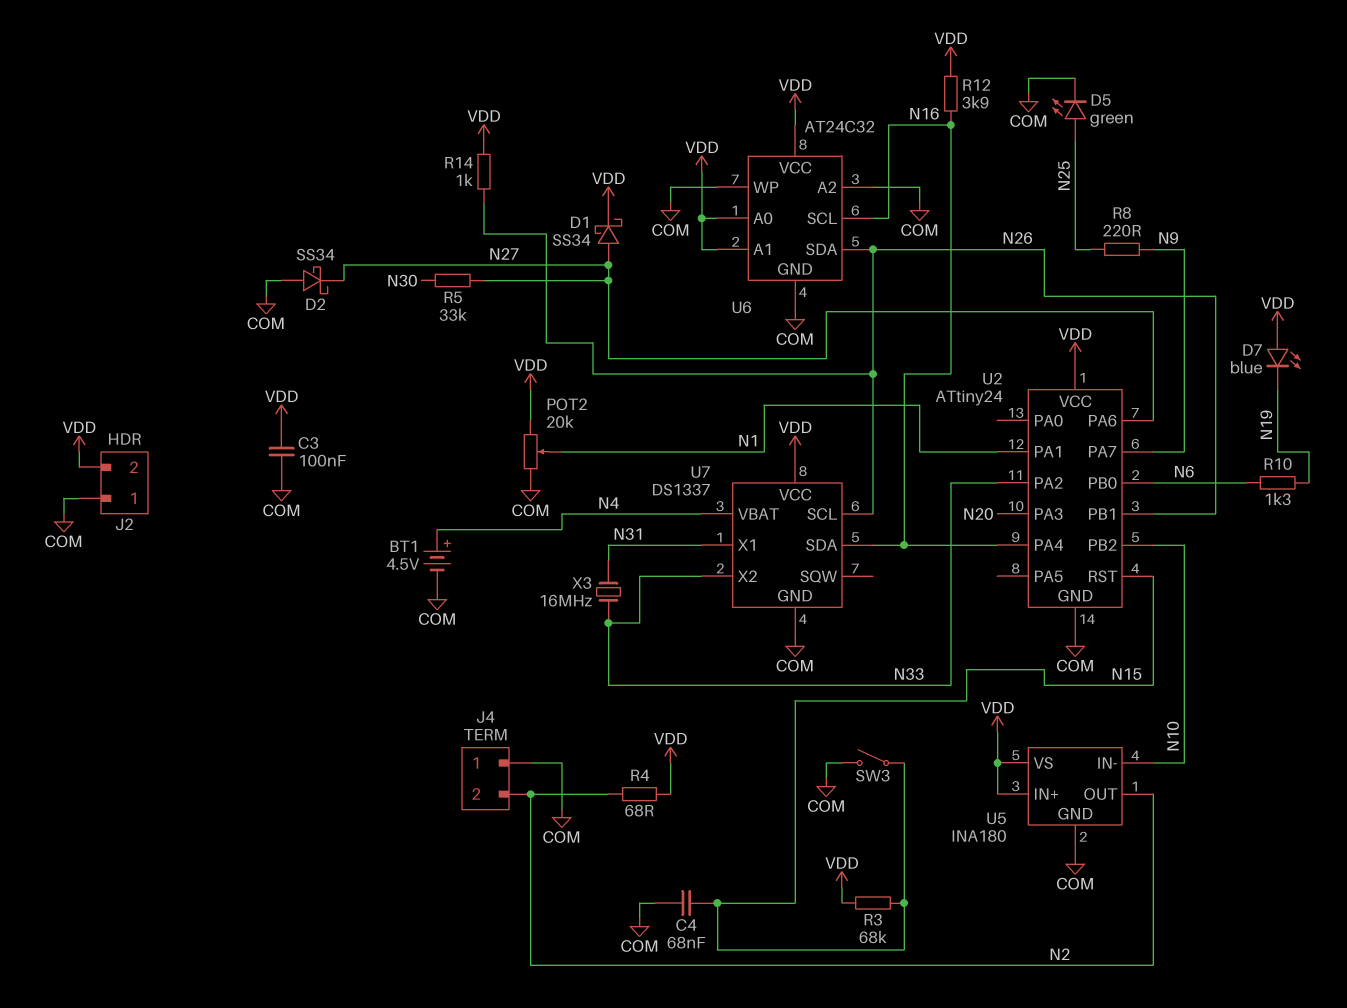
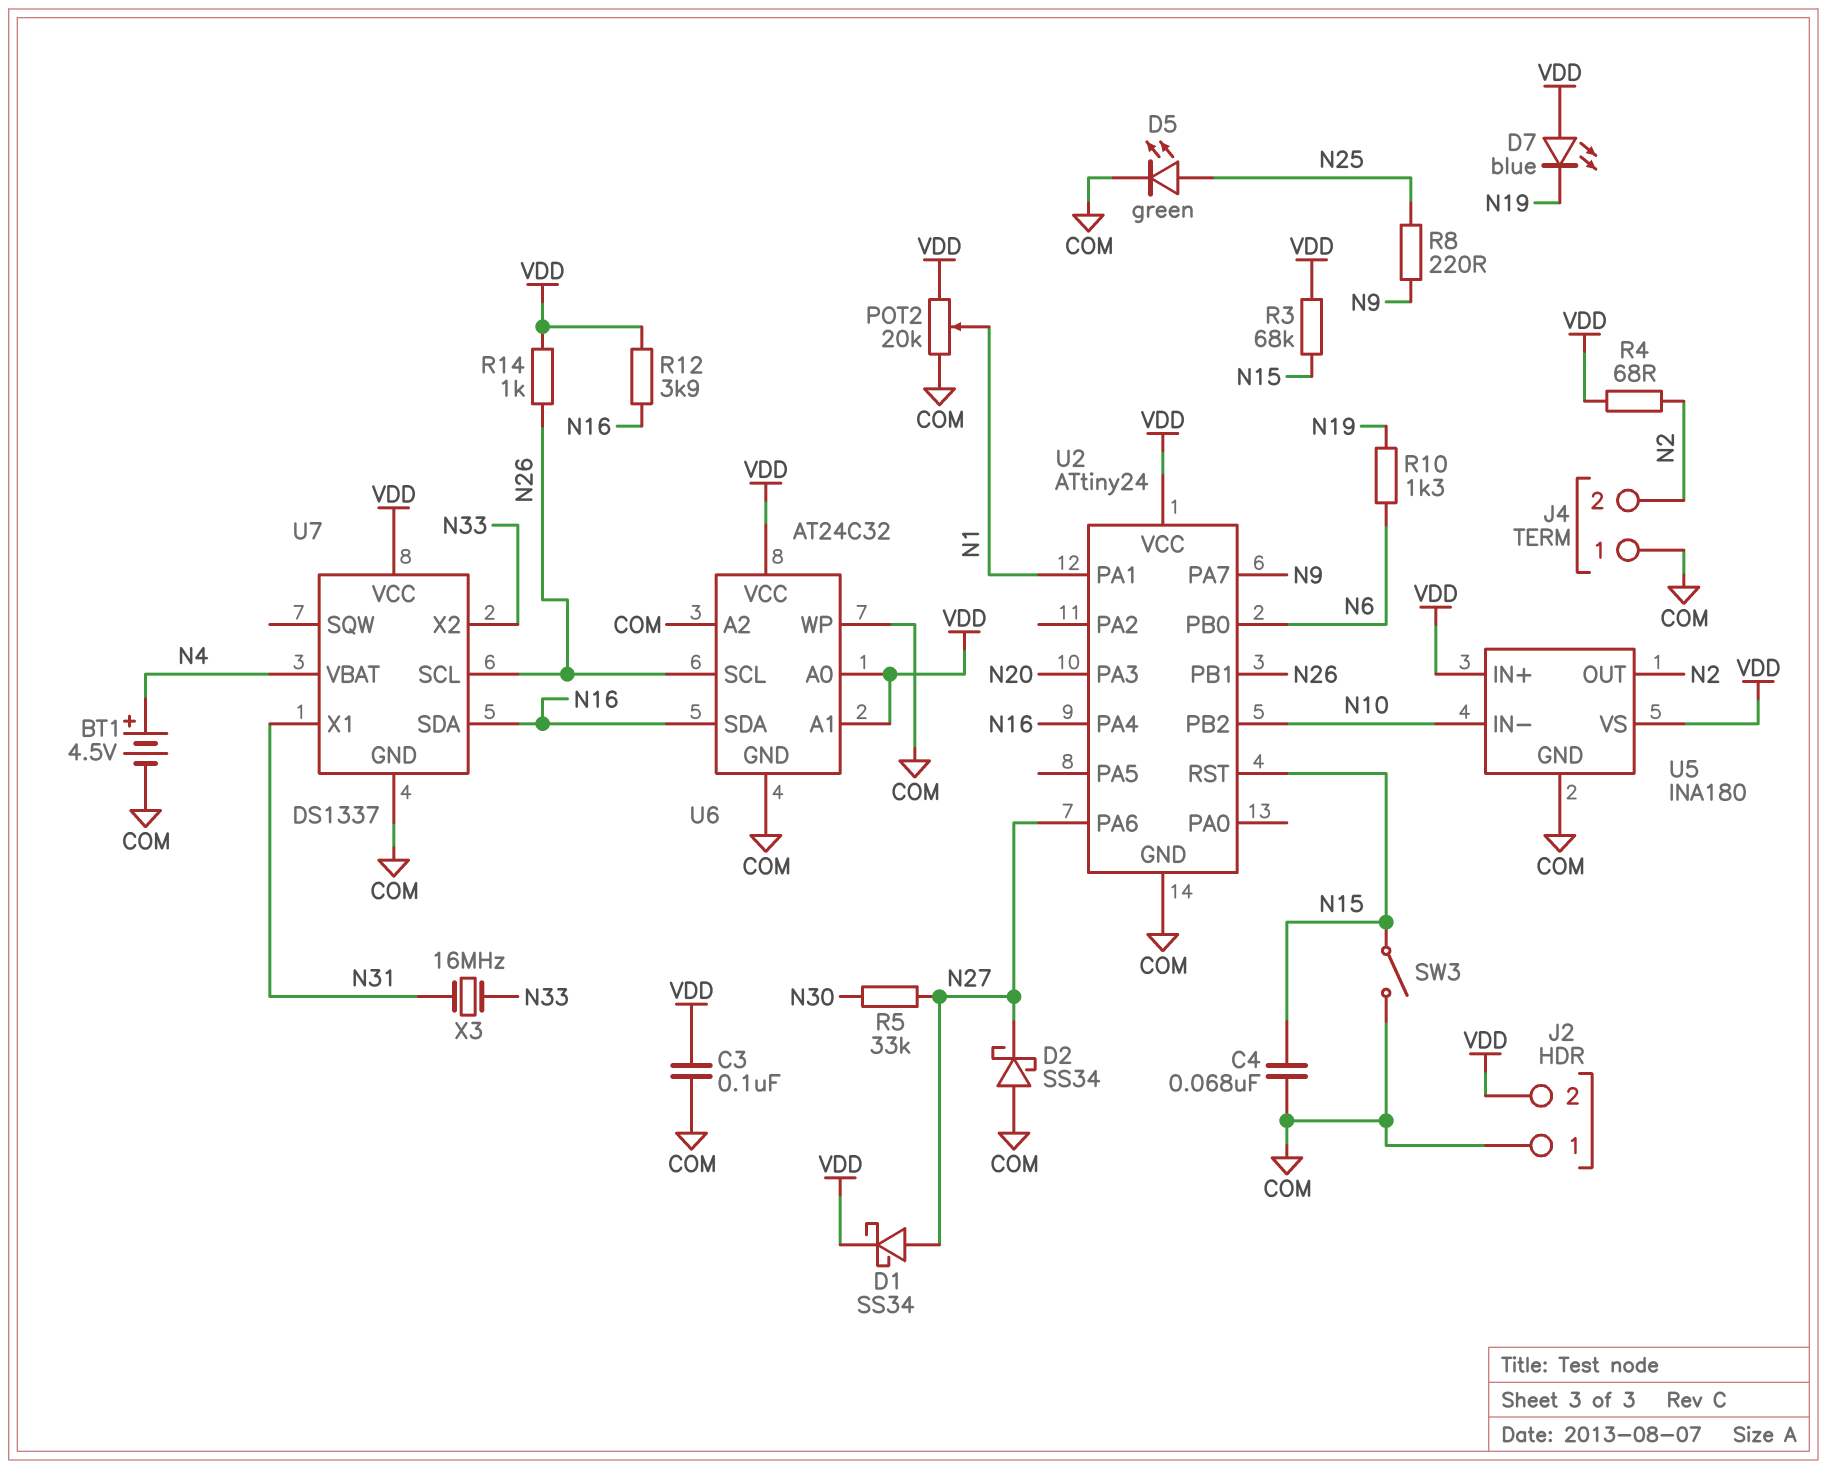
U2 pin PA2: N33 -> none
U6 pin SCL: N16 -> N26
U6 pin SDA: N26 -> N16

